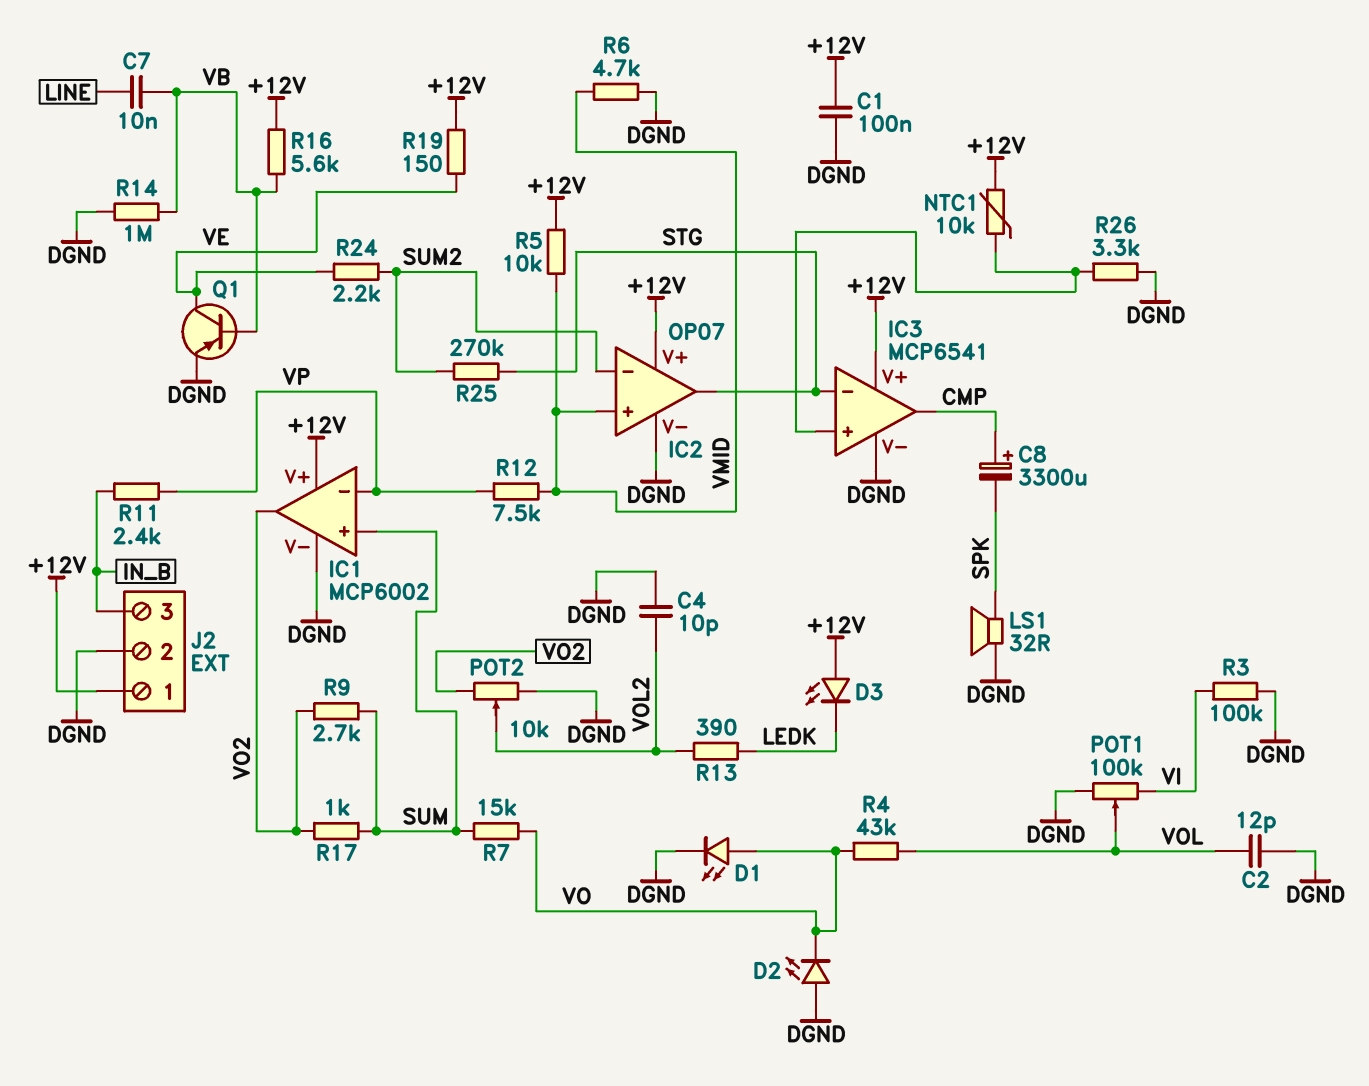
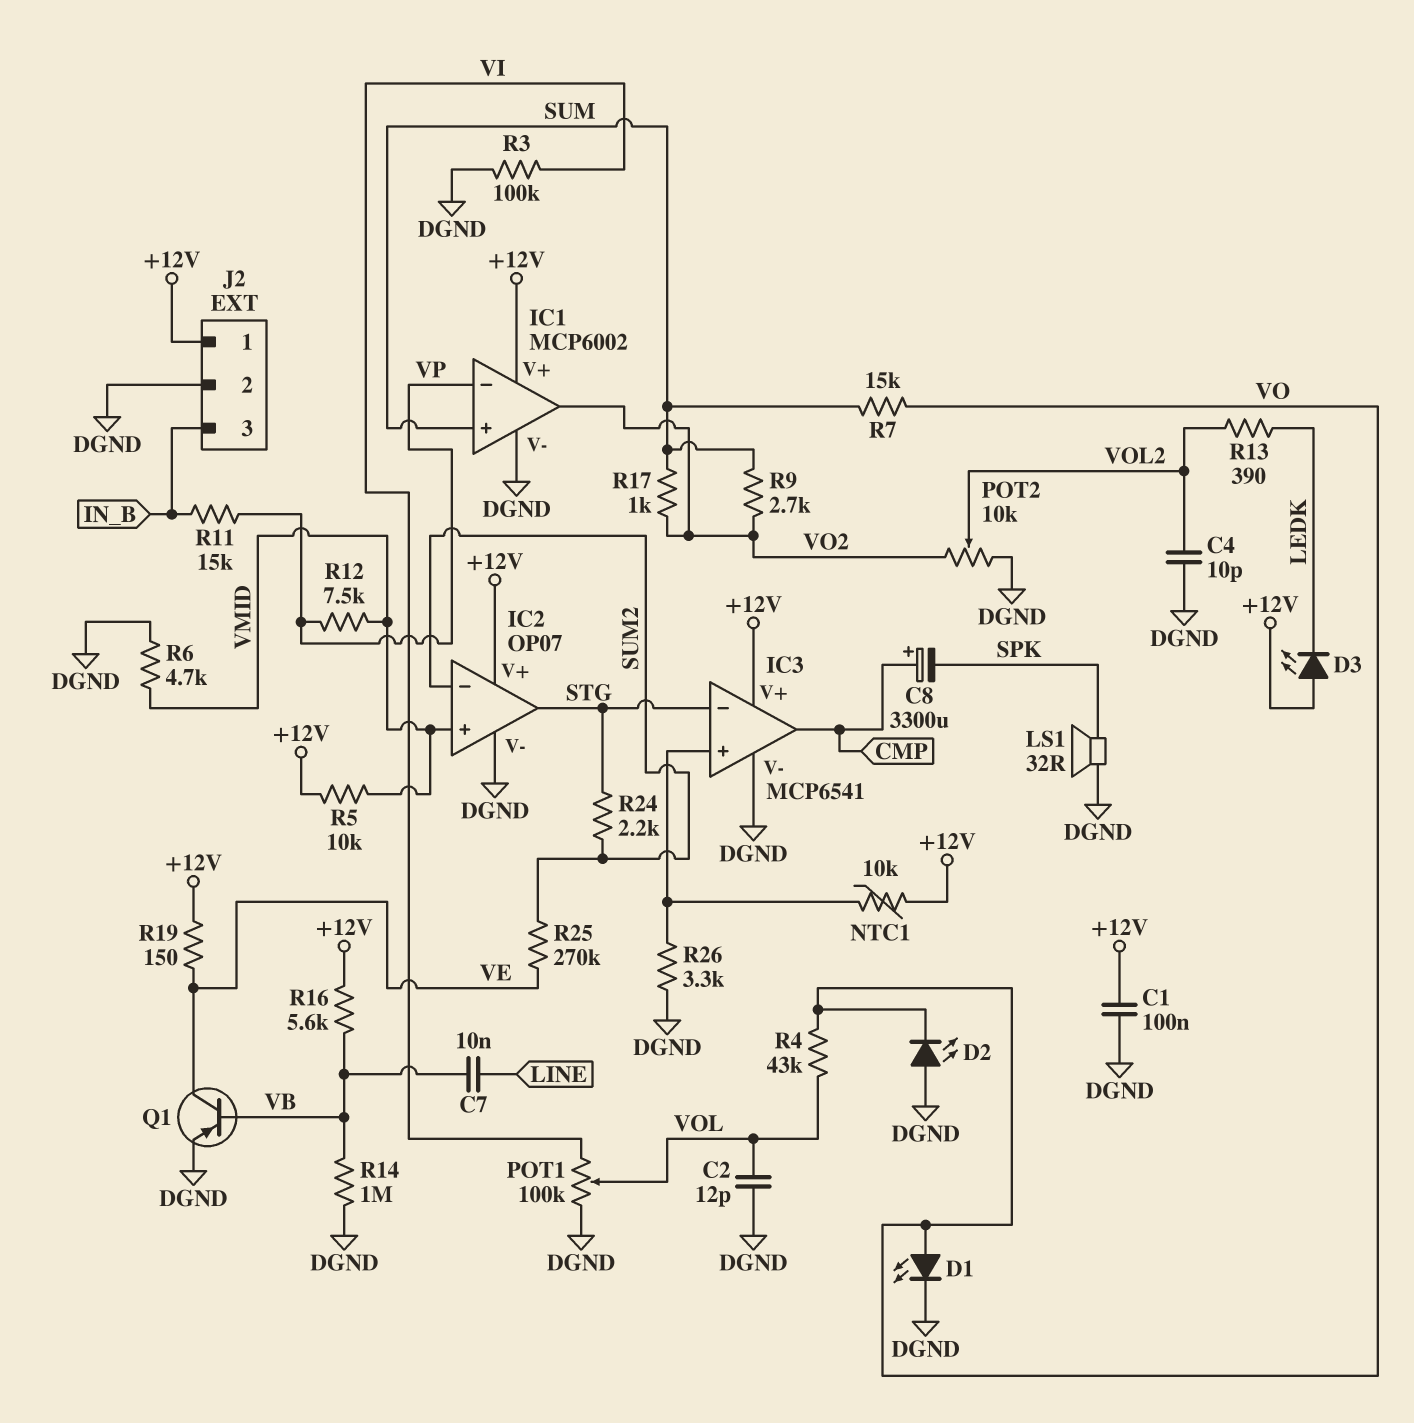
R11: 2.4k (IN_B, VP) -> 15k (IN_B, VP)
R24: 2.2k (SUM2, VE) -> 2.2k (STG, SUM2)
R25: 270k (STG, SUM2) -> 270k (SUM2, VE)

